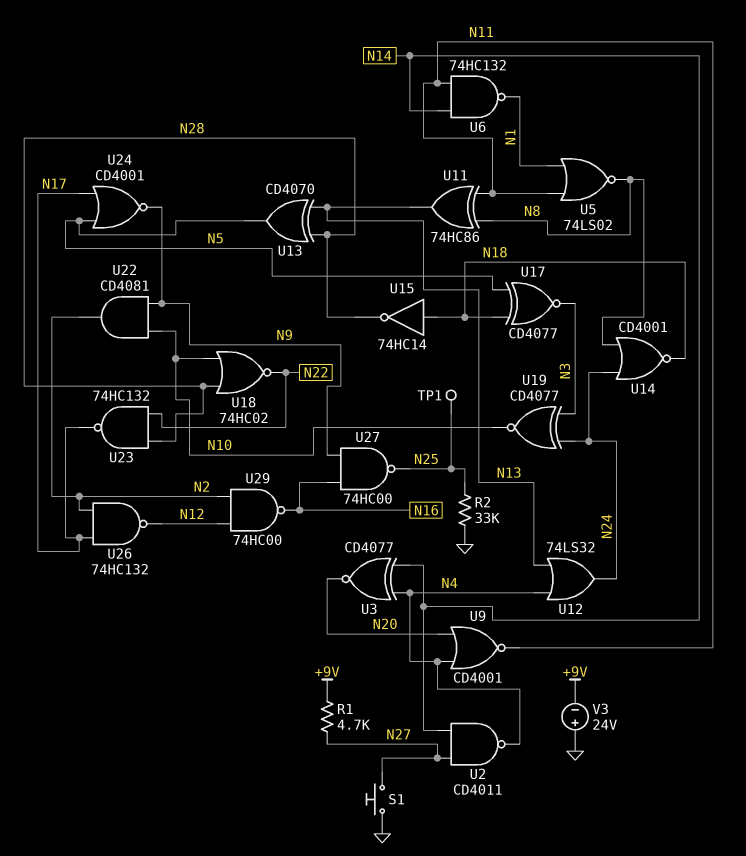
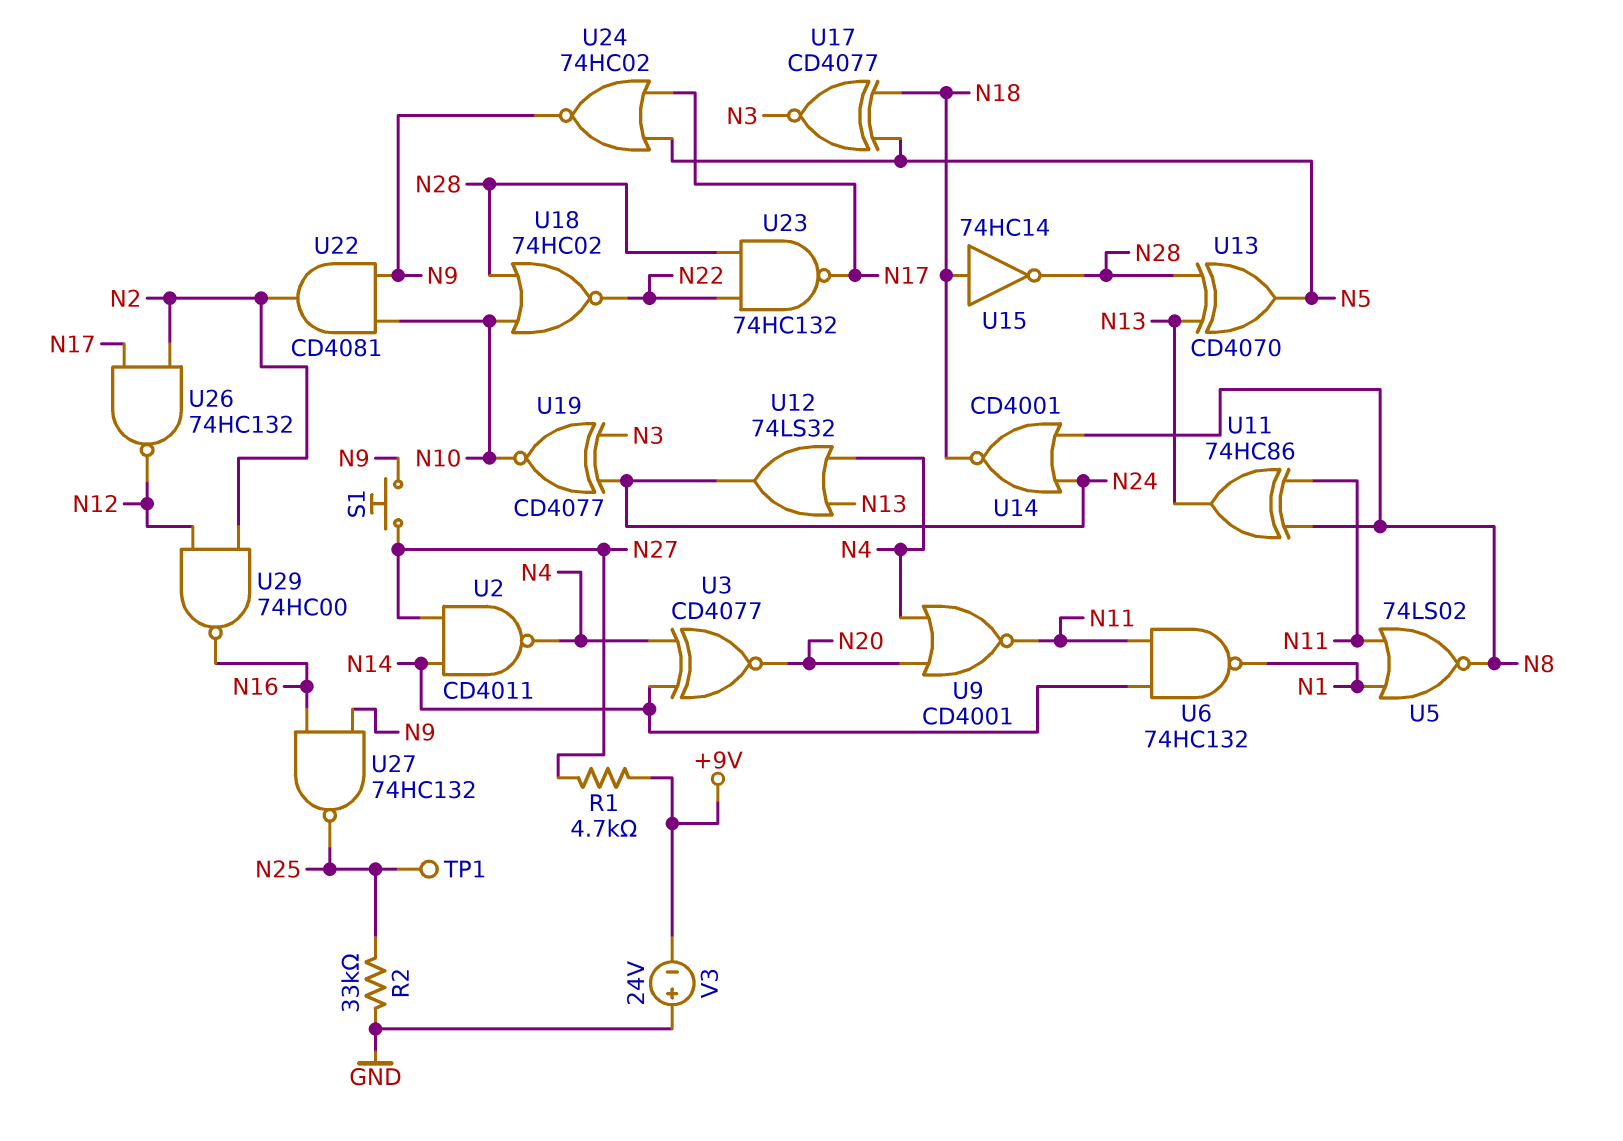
S1: button (GND, N27) -> button (N9, N27)
U24: NOR CD4001 (in N5, in N17, out N9) -> NOR 74HC02 (in N5, in N17, out N9)
U27: NAND 74HC00 (in N9, in N16, out N25) -> NAND 74HC132 (in N9, in N16, out N25)

